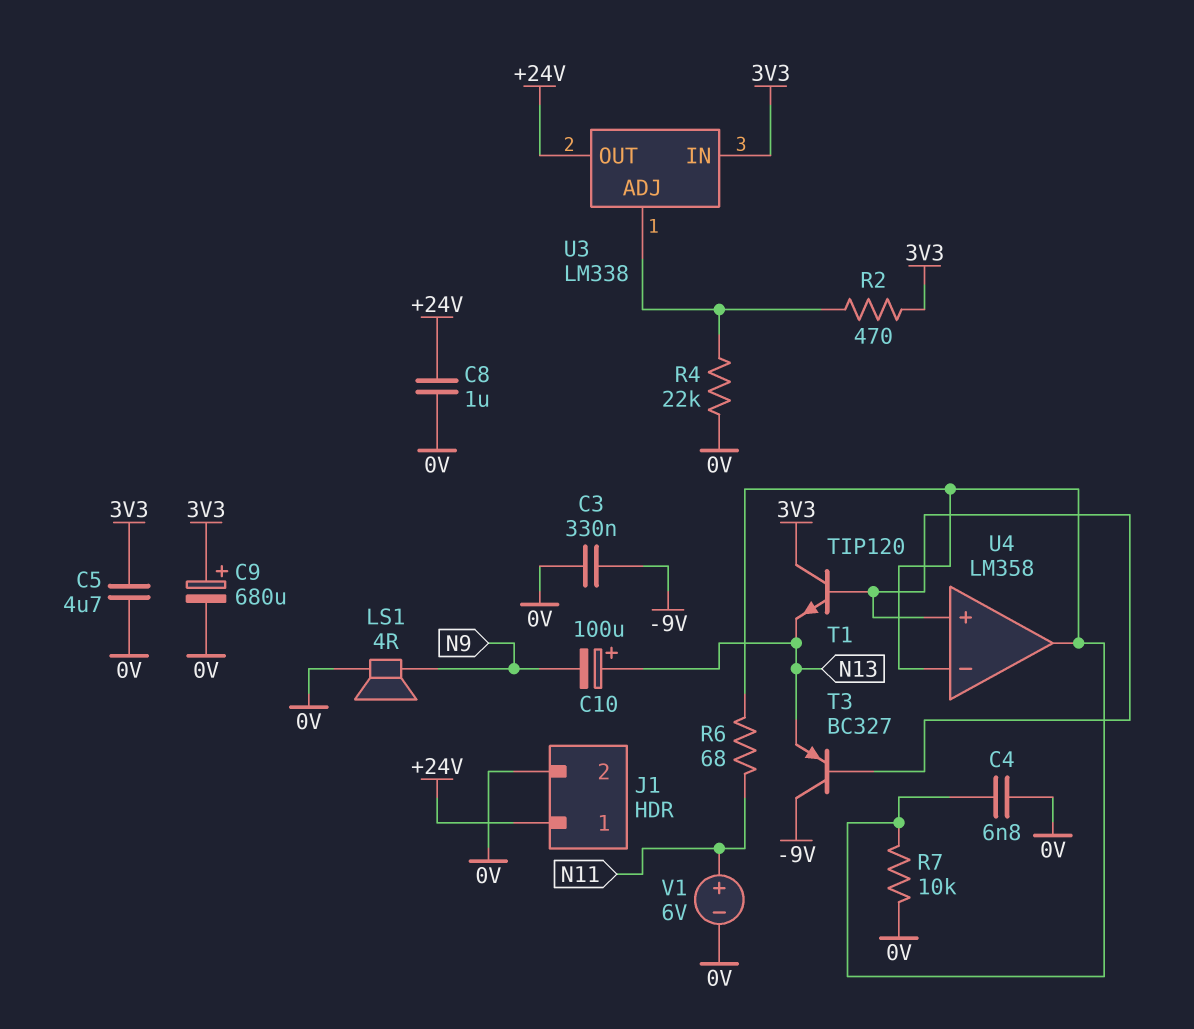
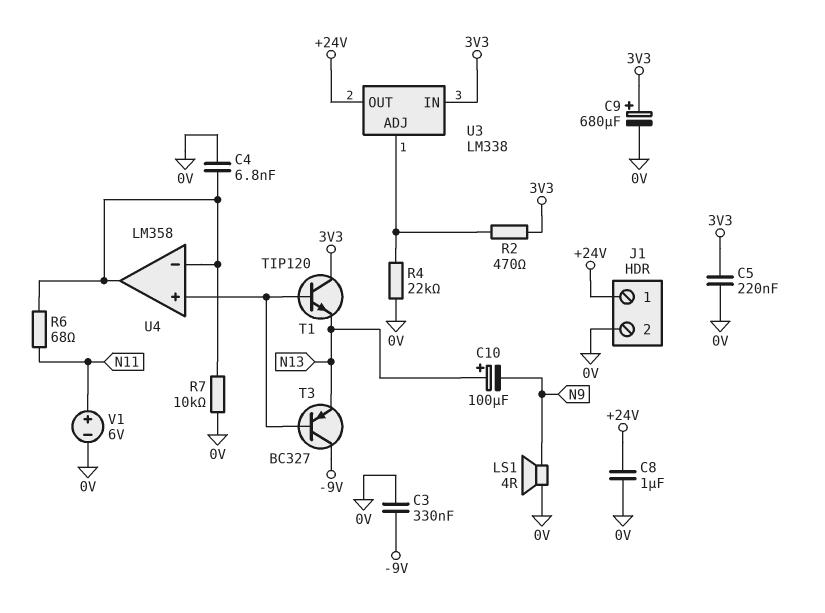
C5: 4.7uF (0V, 3V3) -> 220nF (0V, 3V3)

